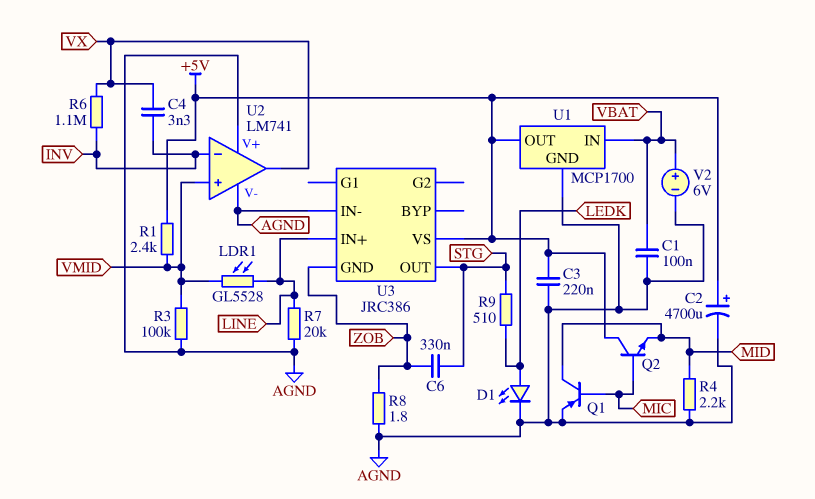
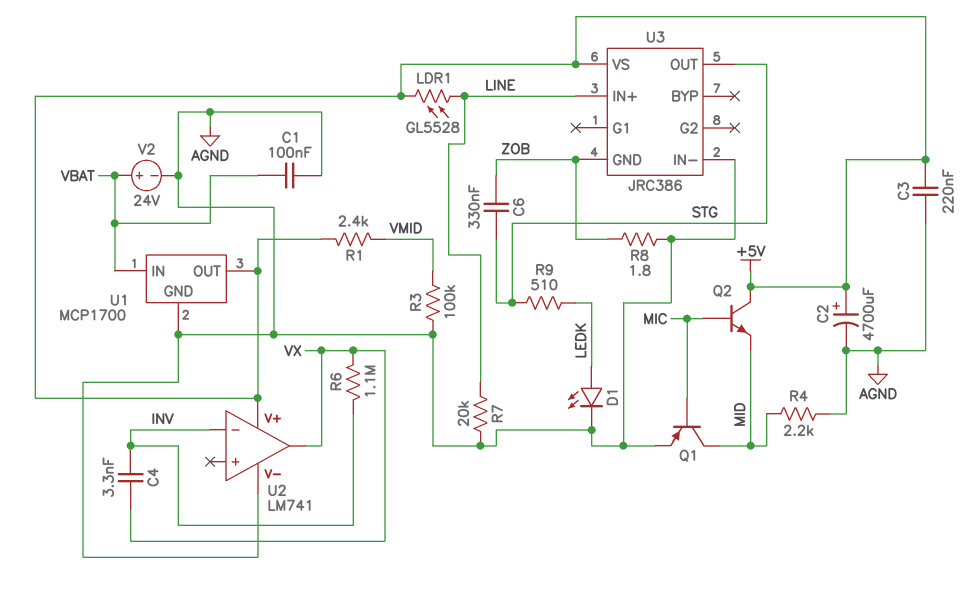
LDR1: GL5528 (LINE, VMID) -> GL5528 (+5V, LINE)
U2 pin V+: AGND -> +5V
U2 pin in+: VMID -> none
V2: 6V (plus VBAT, minus AGND) -> 24V (plus VBAT, minus AGND)

